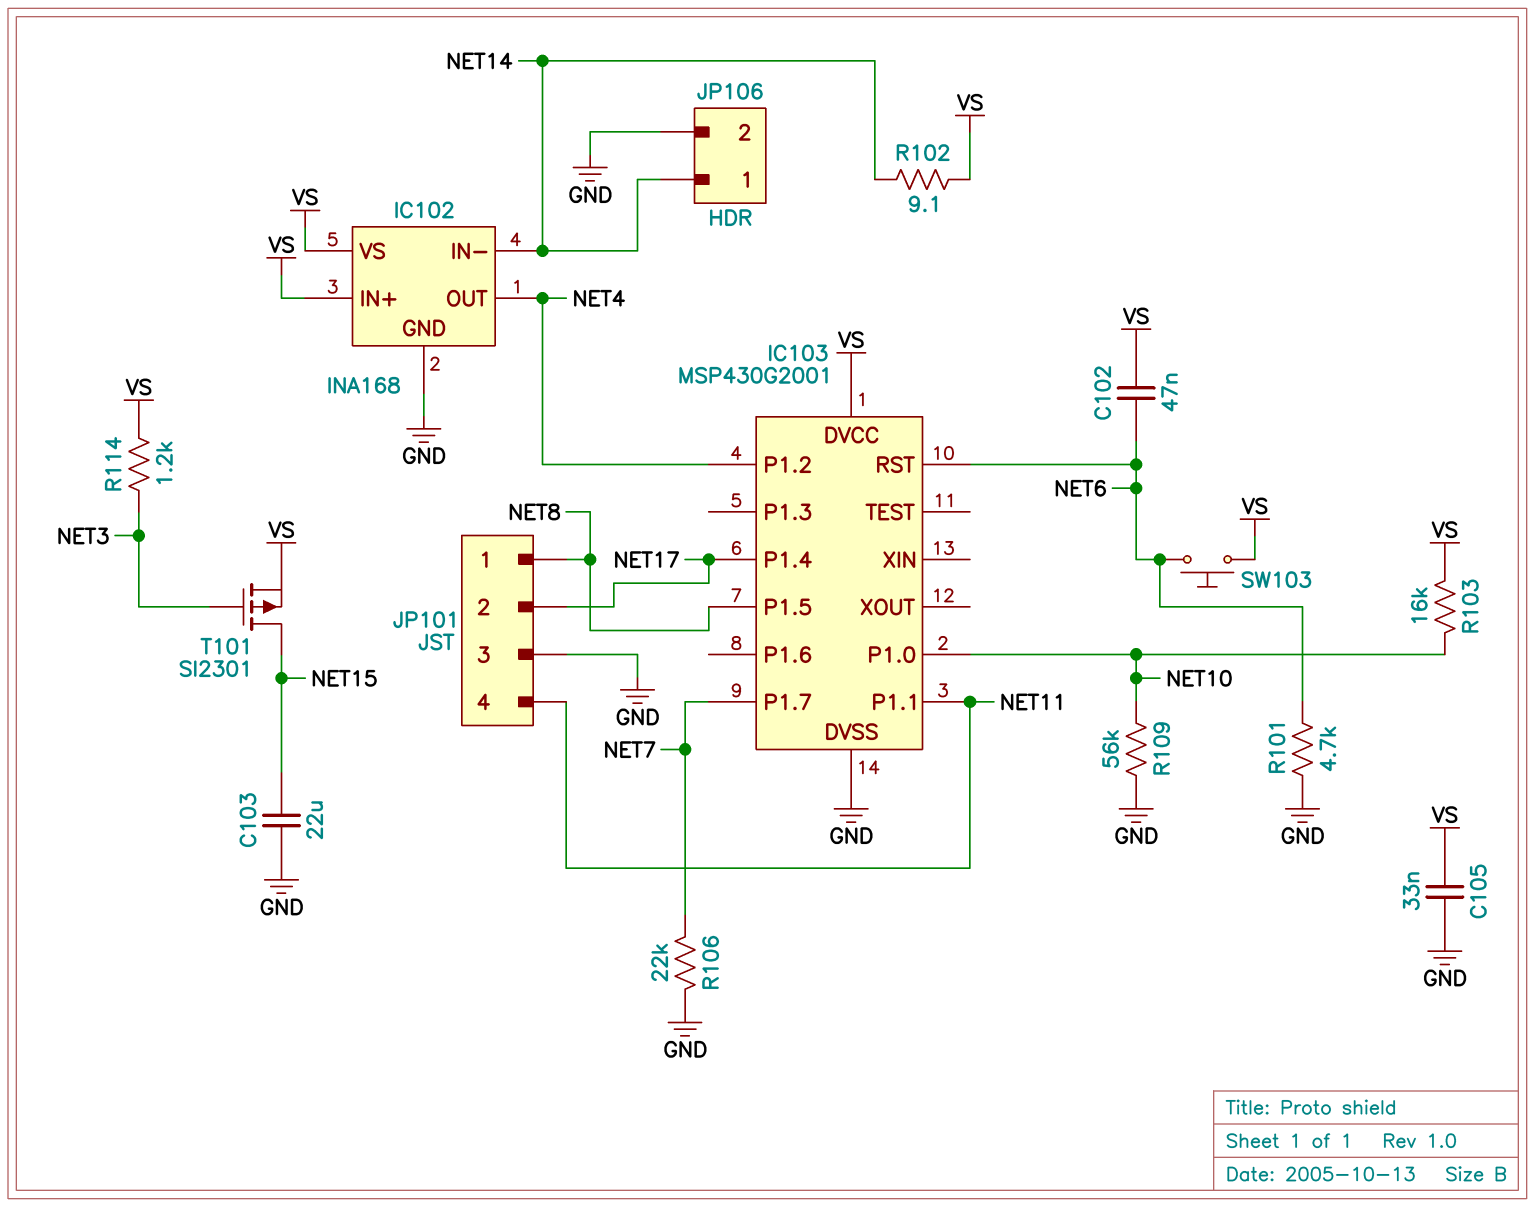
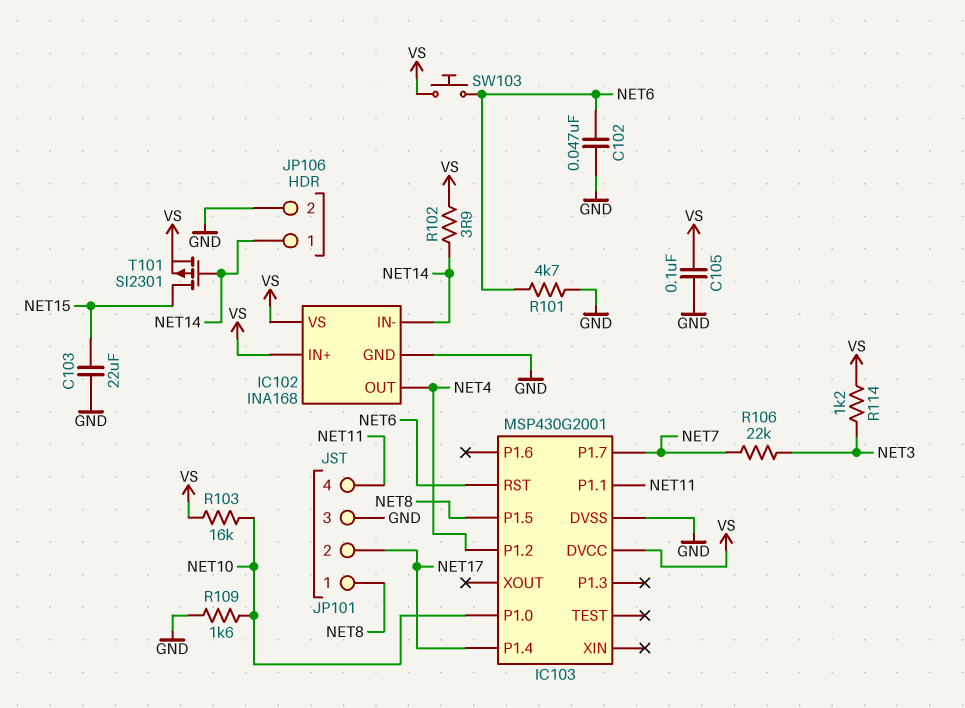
C102: 47nF (NET6, VS) -> 47nF (GND, NET6)
C105: 33nF (GND, VS) -> 100nF (GND, VS)
R102: 9.1 (NET14, VS) -> 3.9 (NET14, VS)
R106: 22k (GND, NET7) -> 22k (NET3, NET7)
R109: 56k (GND, NET10) -> 1.6k (GND, NET10)
T101: PMOS SI2301 (G NET3, D NET15, S VS) -> PMOS SI2301 (G NET14, D NET15, S VS)

